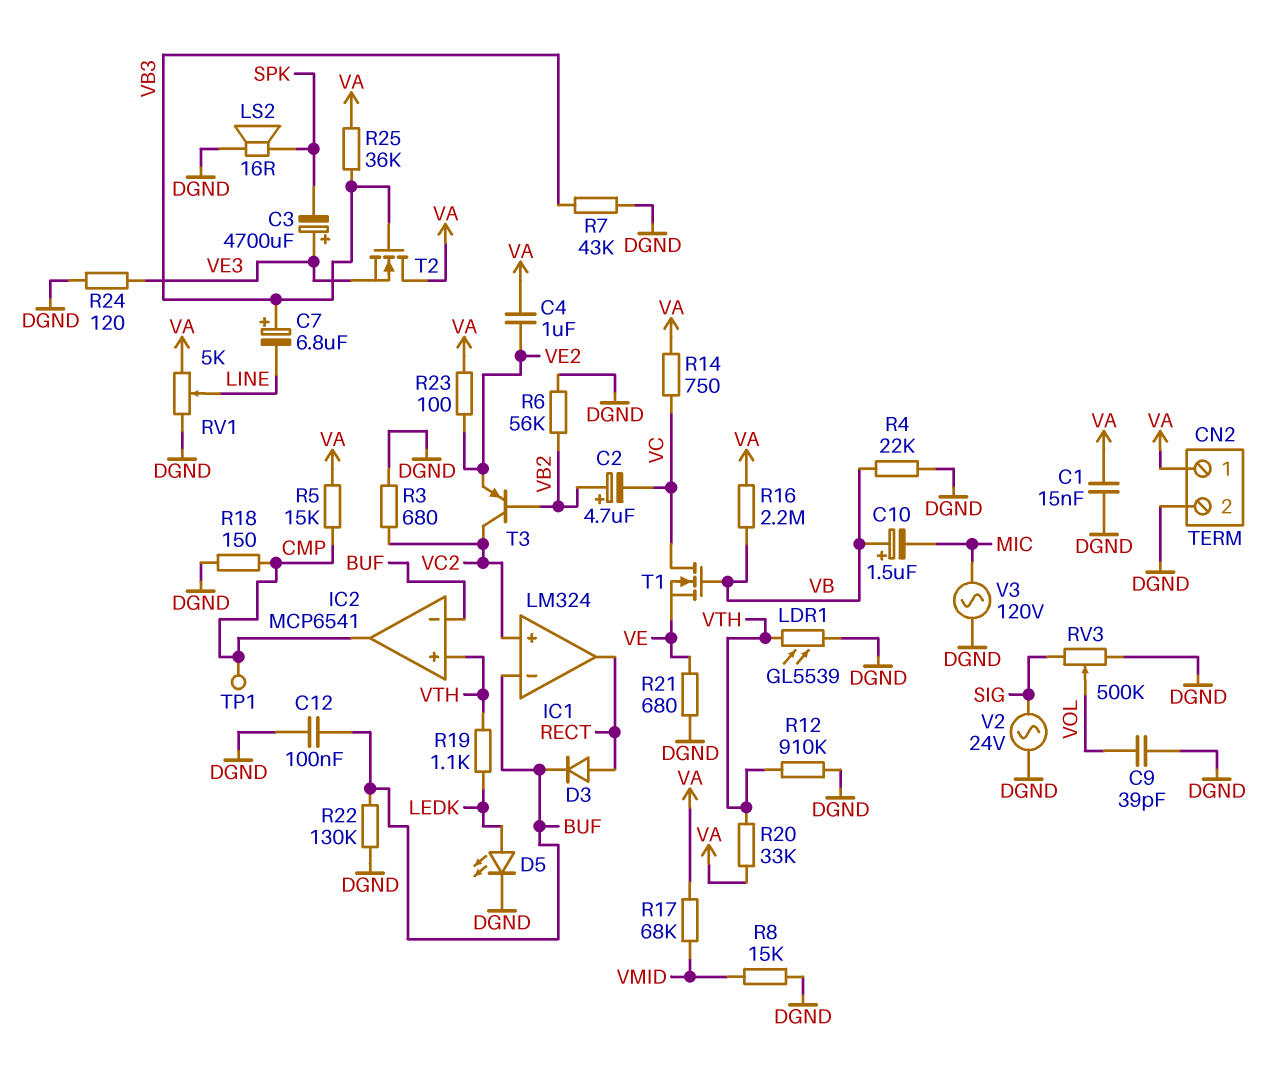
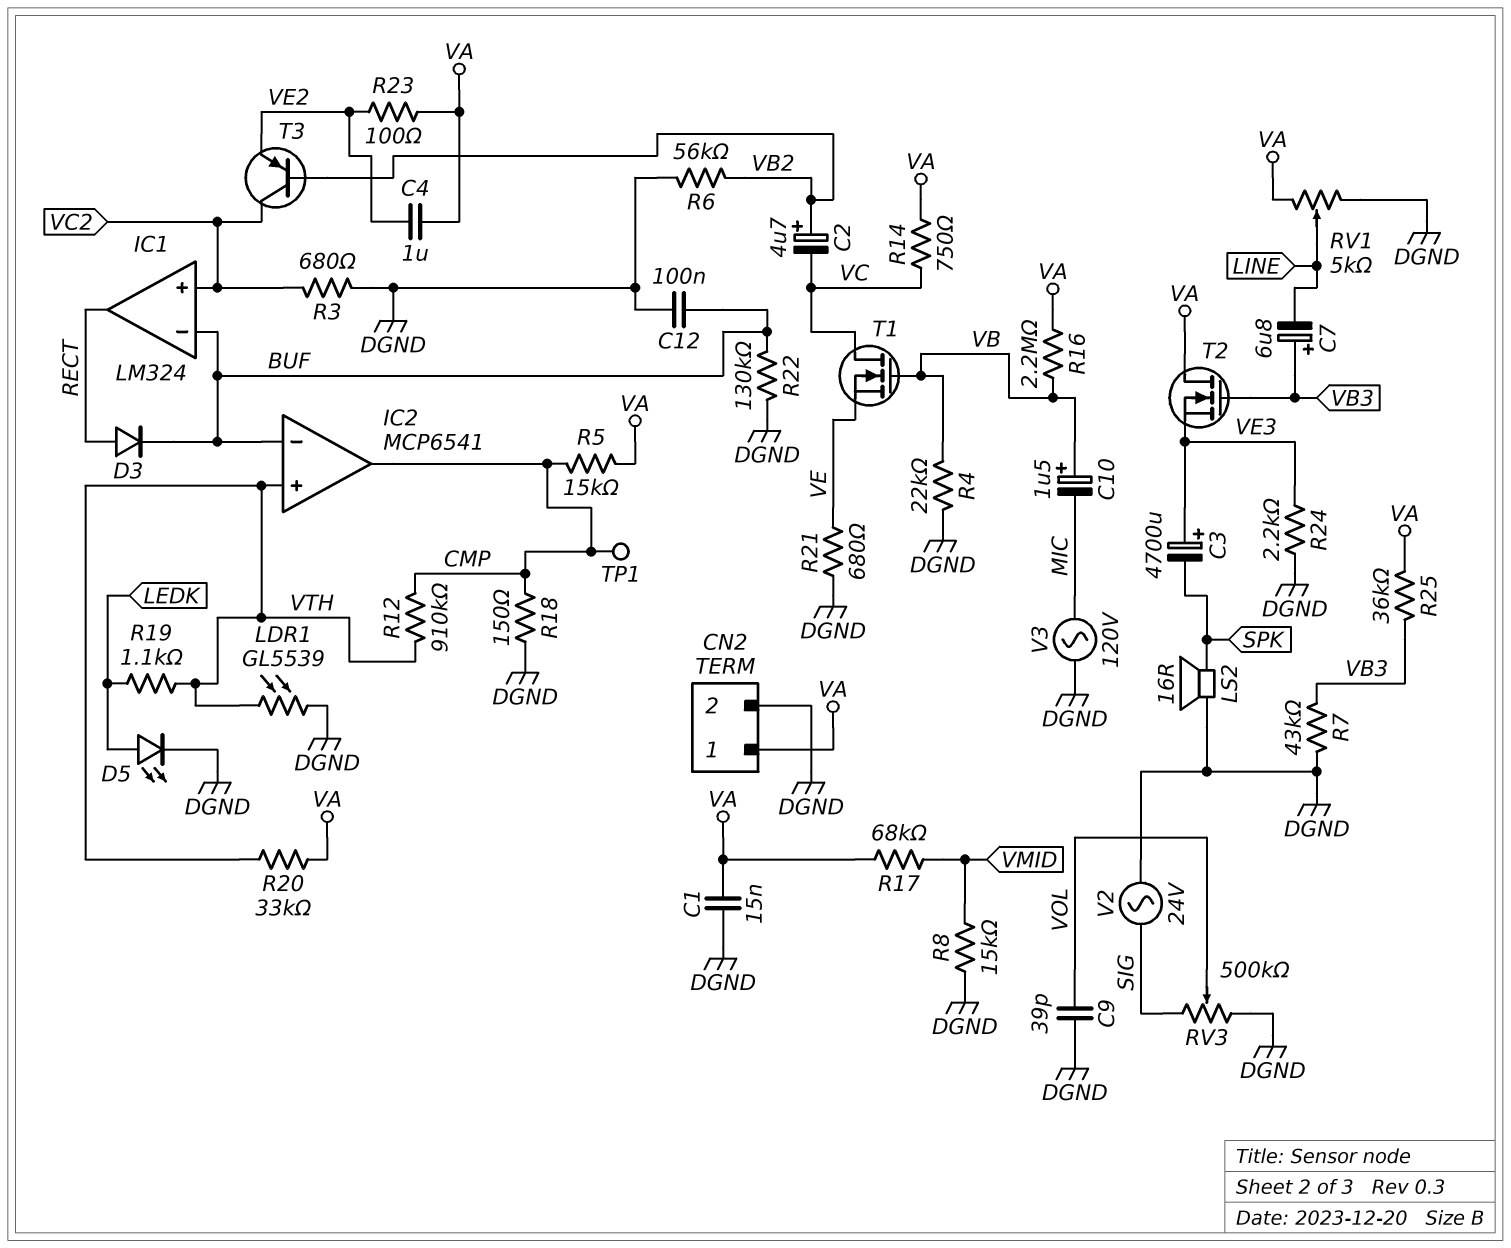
R12: 910k (DGND, VTH) -> 910k (CMP, VTH)
R24: 120 (DGND, VE3) -> 2.2k (DGND, VE3)

